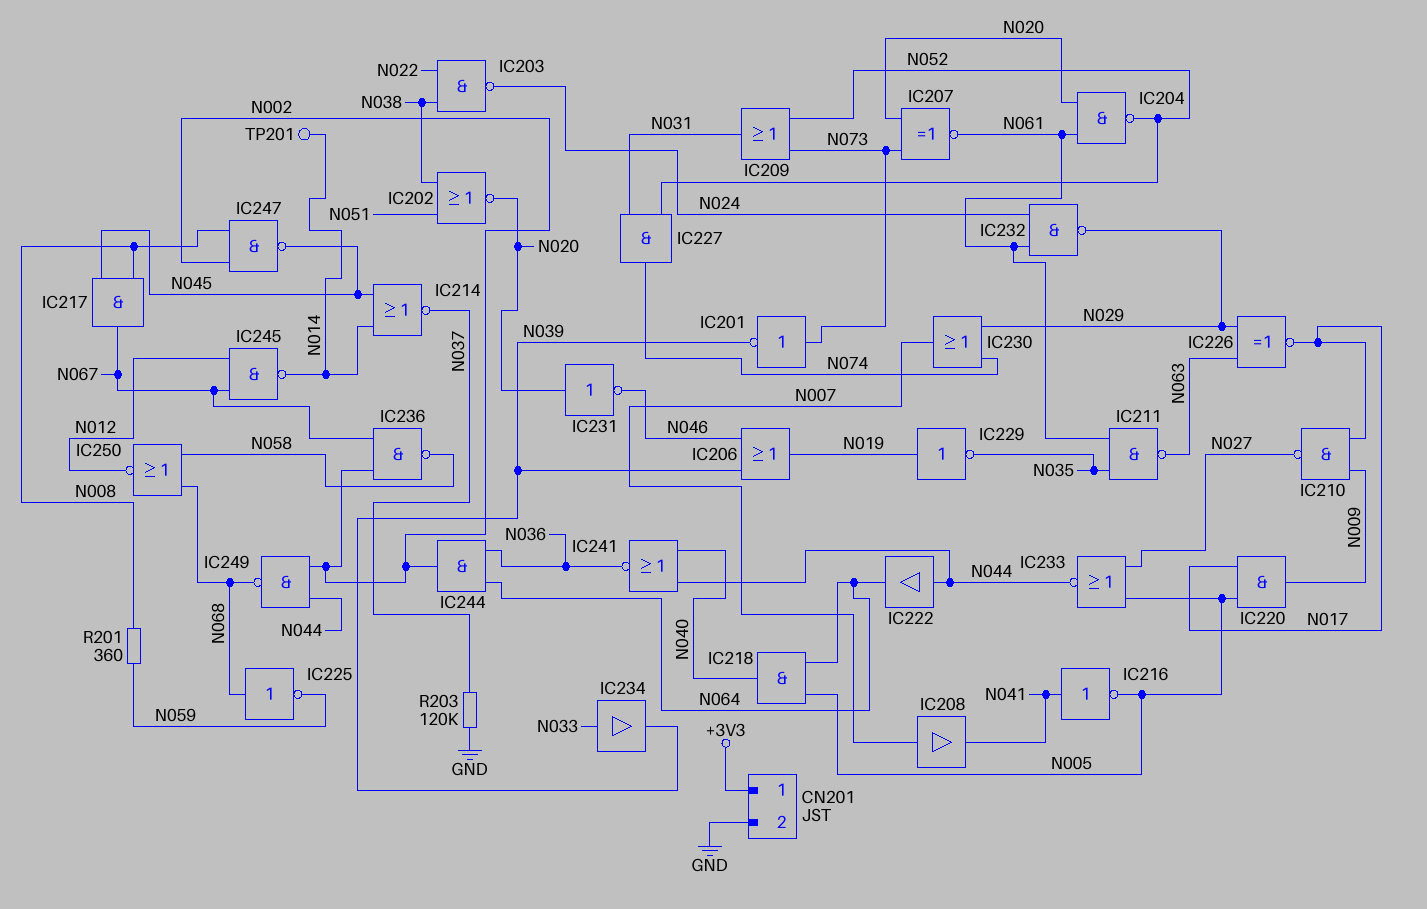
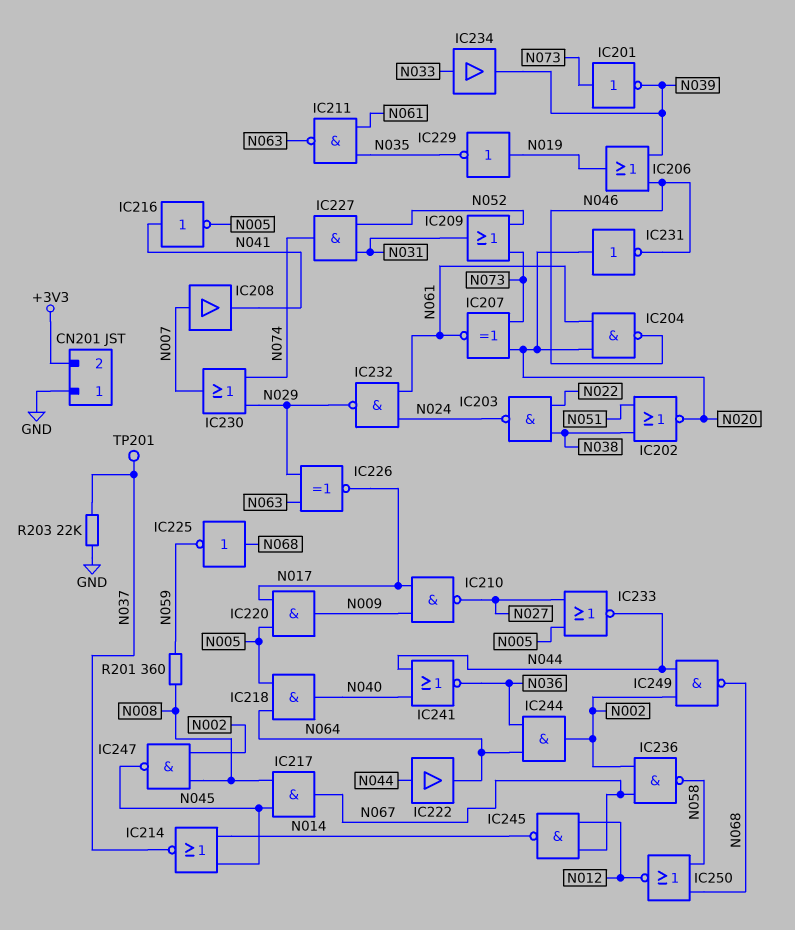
CN201 pin 1: +3V3 -> GND
CN201 pin 2: GND -> +3V3
IC204: NAND (in N020, in N061, out N052) -> NAND (in N020, in N061, out N046)
R203: 120k (GND, N037) -> 22k (GND, N037)
TP201: test point (N014) -> test point (N037)

